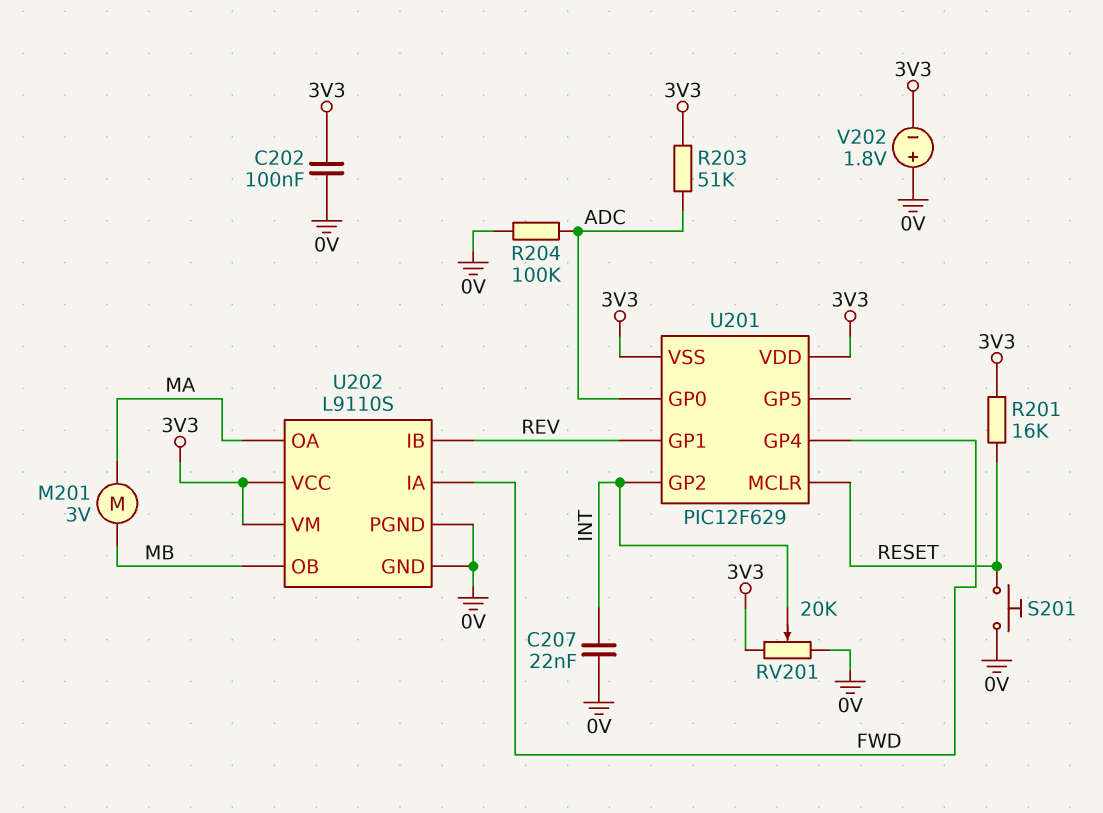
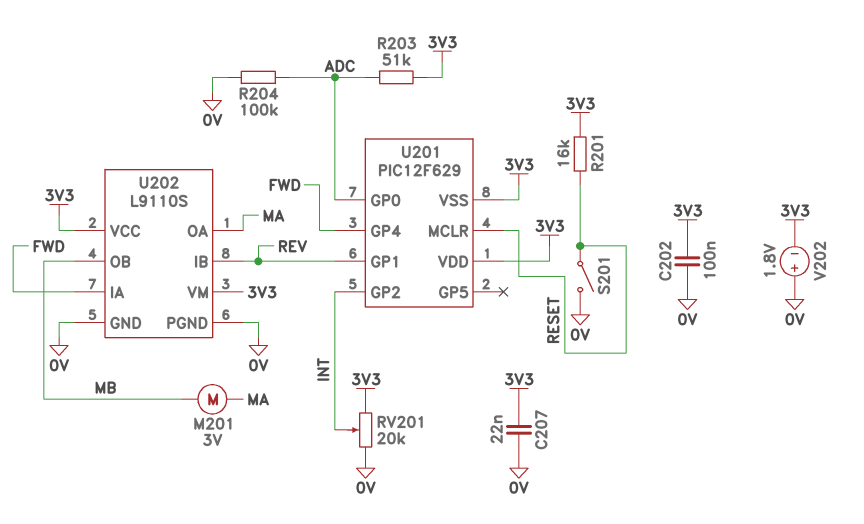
C207: 22nF (0V, INT) -> 22nF (0V, 3V3)
S201: button (0V, RESET) -> switch (0V, RESET)

